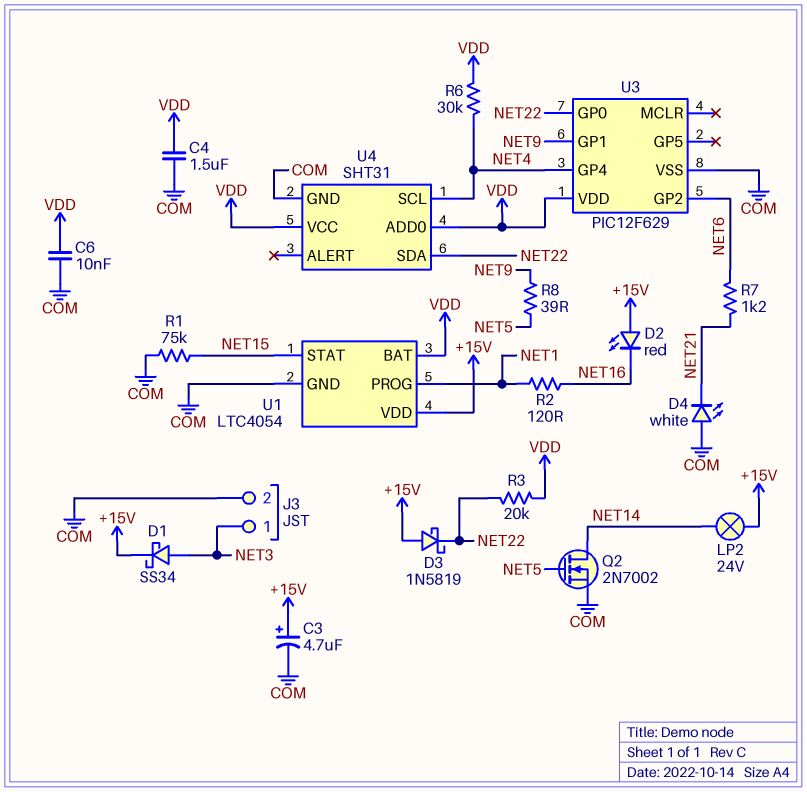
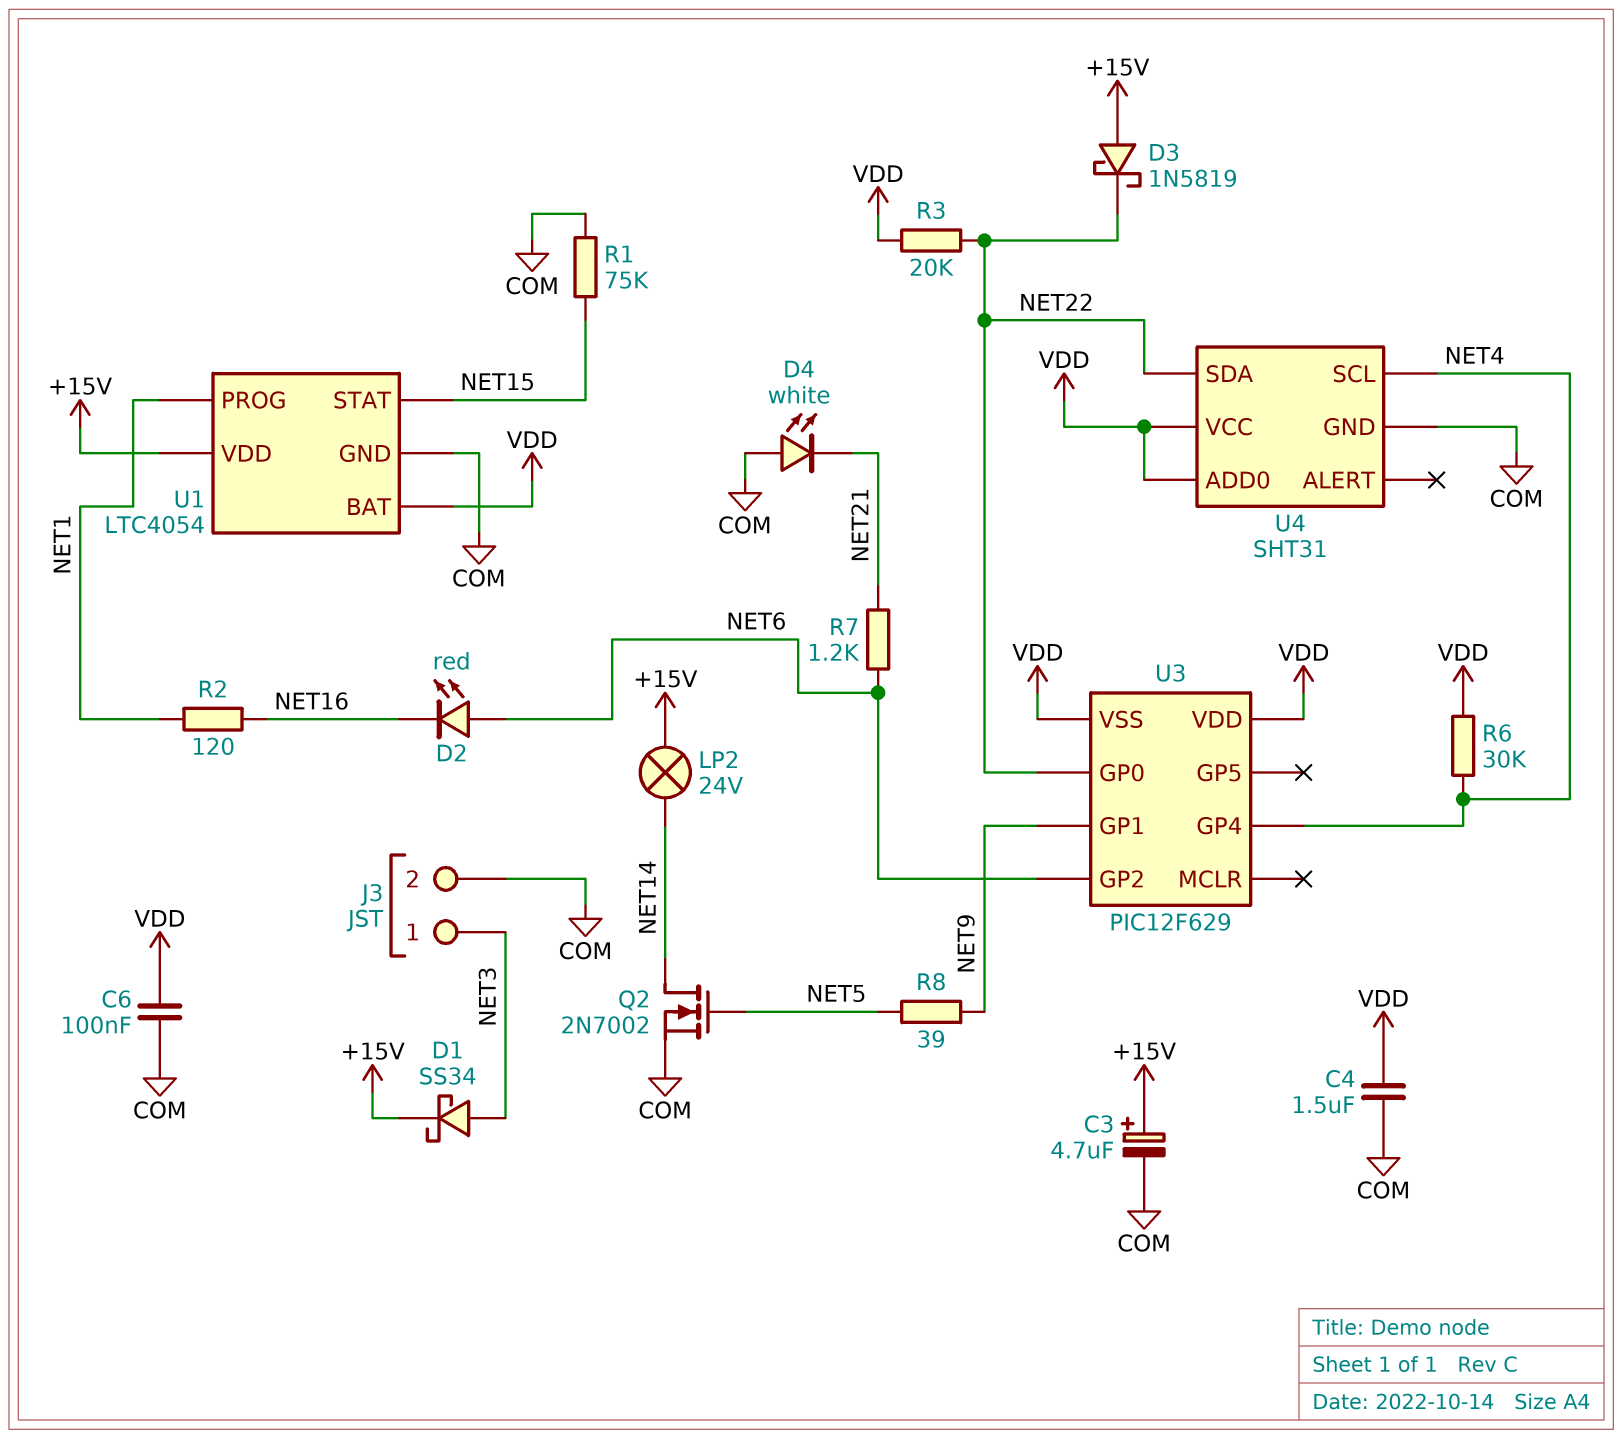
C6: 10nF (COM, VDD) -> 100nF (COM, VDD)
D2: LED red (A +15V, K NET16) -> LED red (A NET6, K NET16)
U3 pin VSS: COM -> VDD

